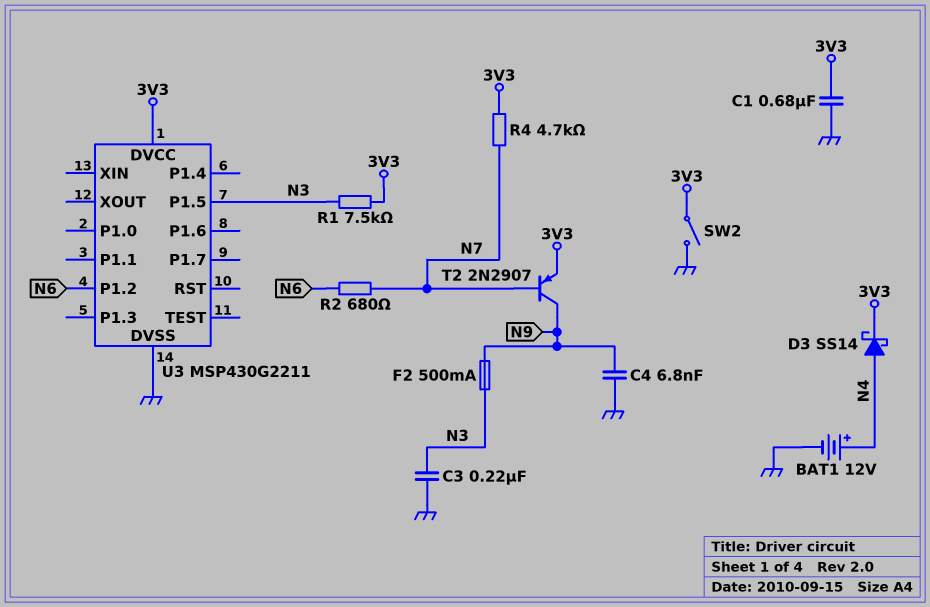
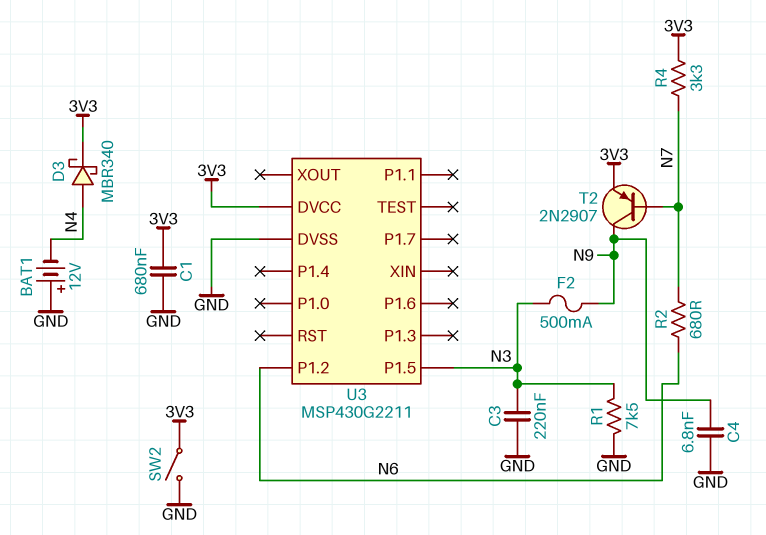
BAT1: 12V (plus N4, minus GND) -> 12V (plus GND, minus N4)
D3: schottky SS14 (A N4, K 3V3) -> schottky MBR340 (A N4, K 3V3)
R1: 7.5k (3V3, N3) -> 7.5k (GND, N3)
R4: 4.7k (3V3, N7) -> 3.3k (3V3, N7)

